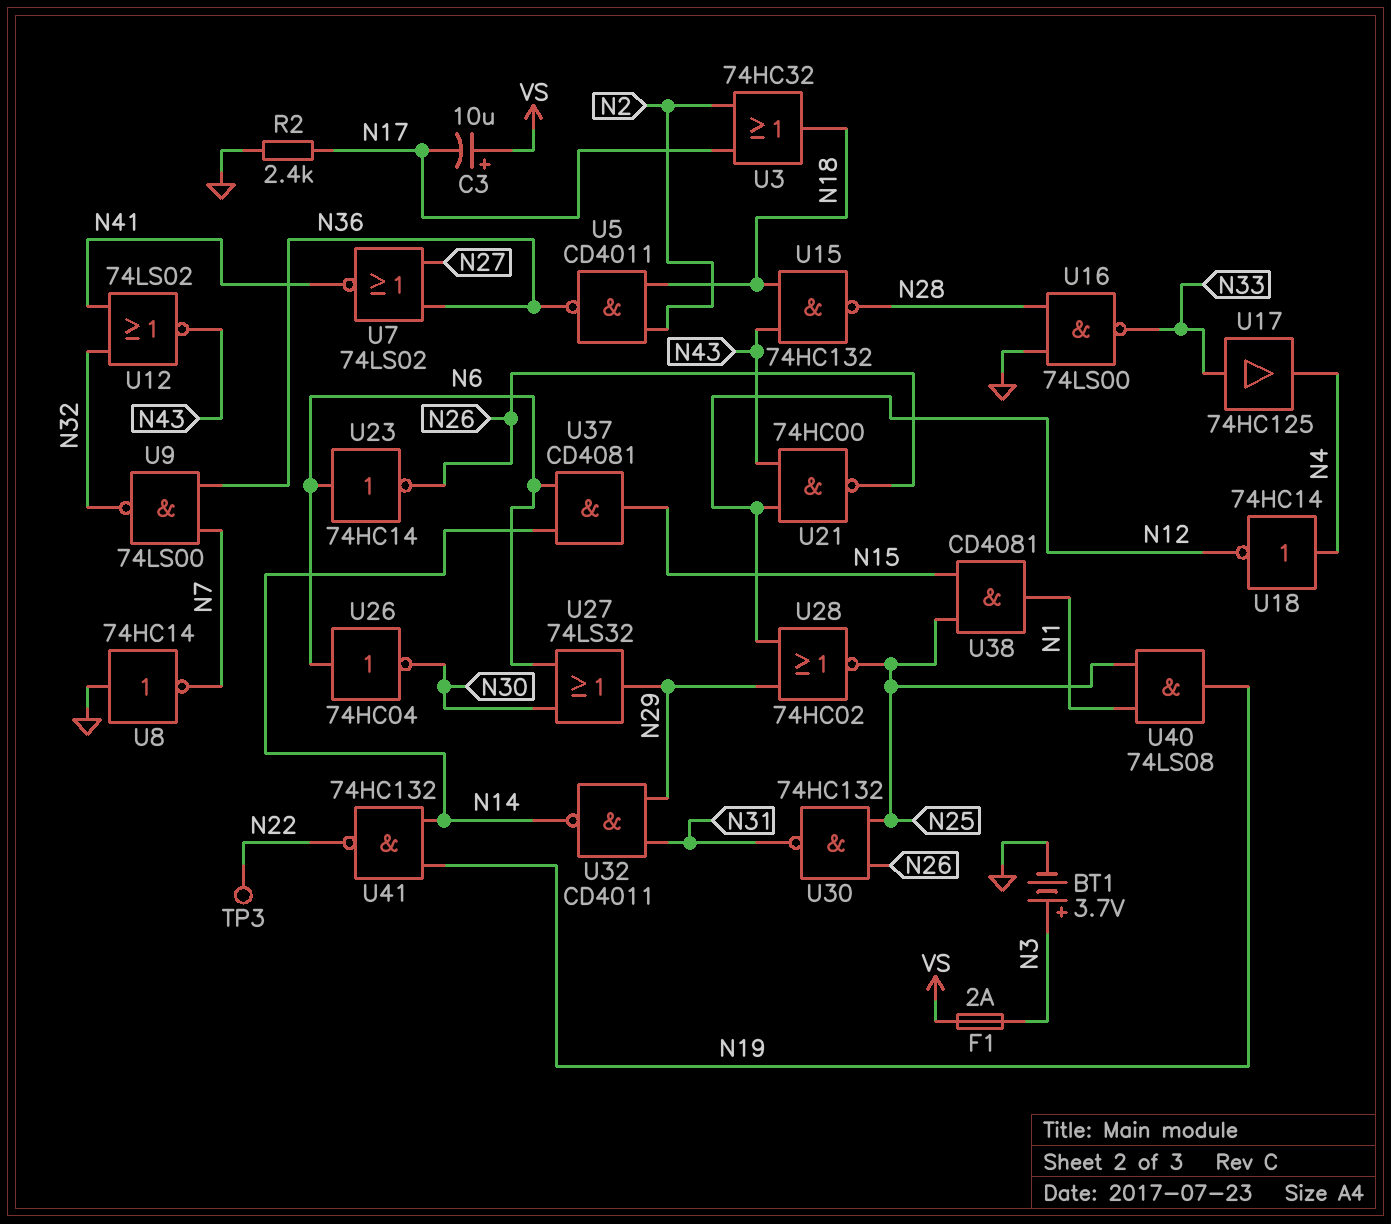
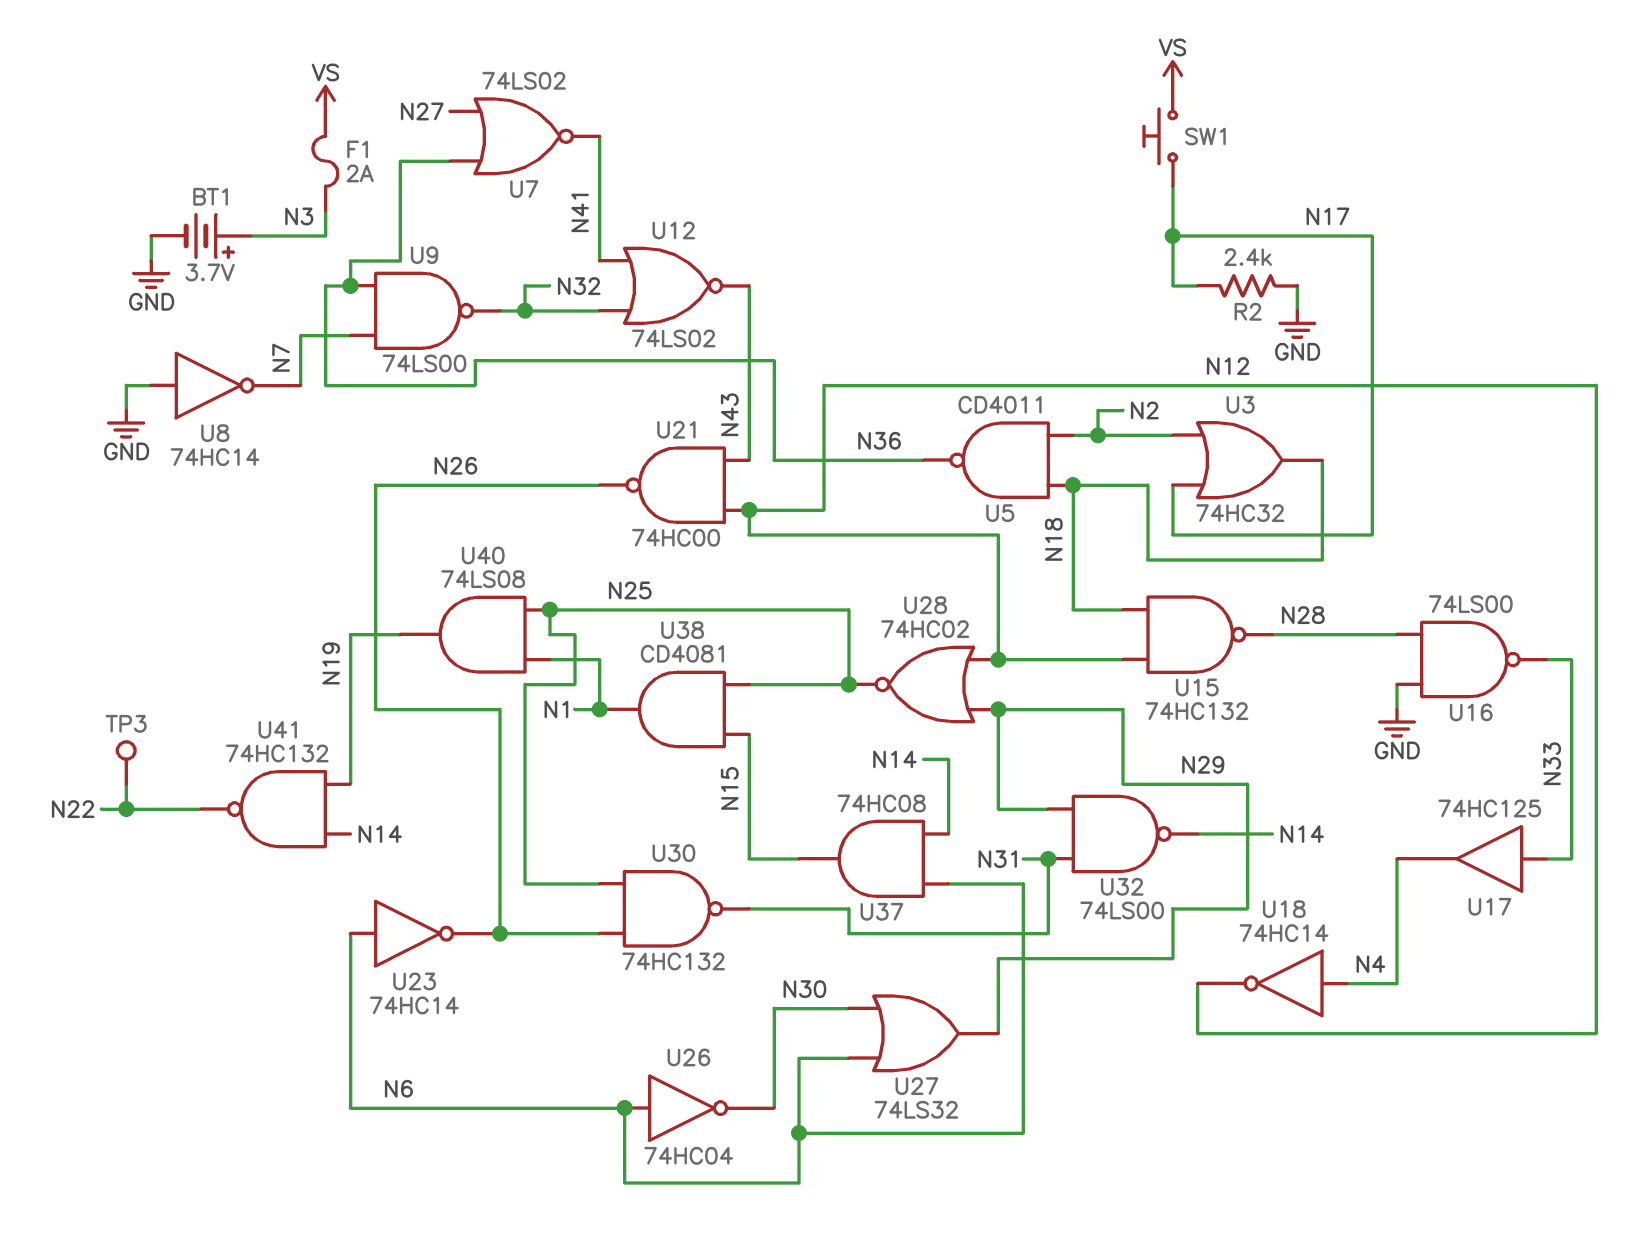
C3: 10uF (plus VS, minus N17) -> none
SW1: none -> button (N17, VS)
U15: NAND 74HC132 (in N18, in N43, out N28) -> NAND 74HC132 (in N12, in N18, out N28)
U32: NAND CD4011 (in N29, in N31, out N14) -> NAND 74LS00 (in N29, in N31, out N14)
U37: AND CD4081 (in N6, in N14, out N15) -> AND 74HC08 (in N6, in N14, out N15)

